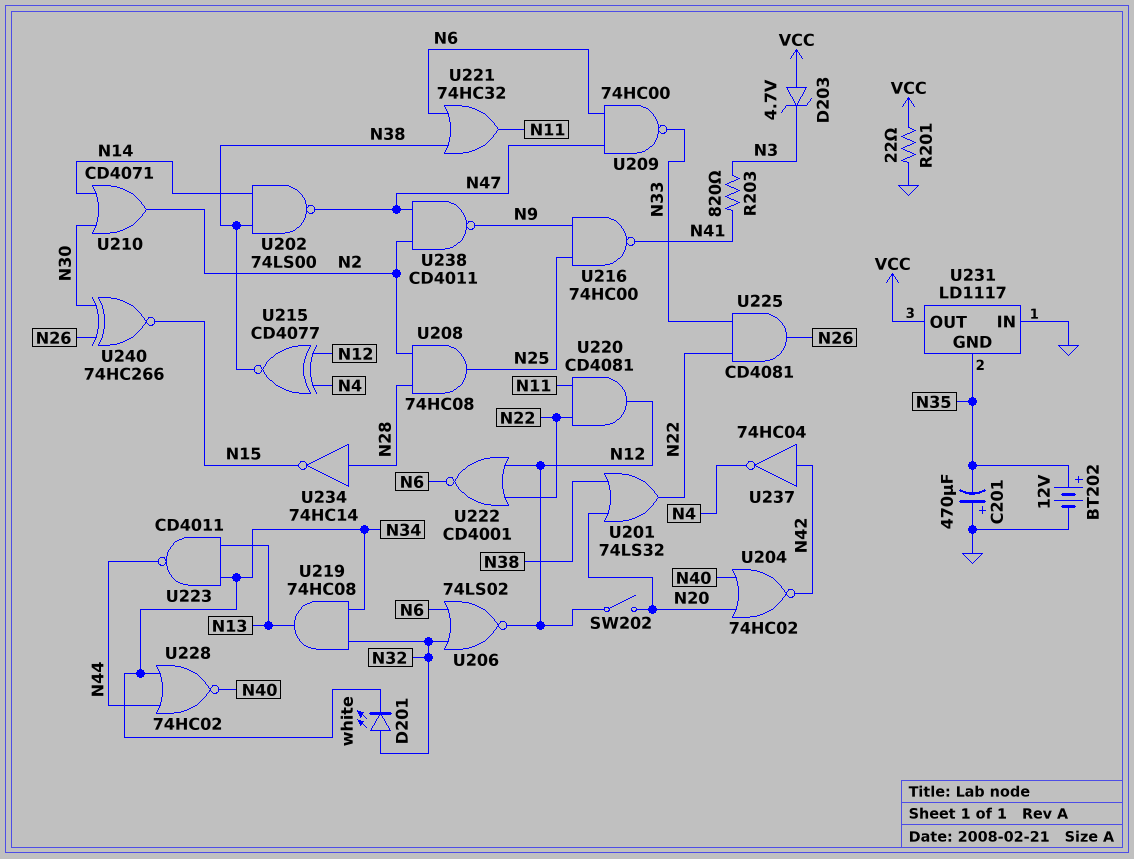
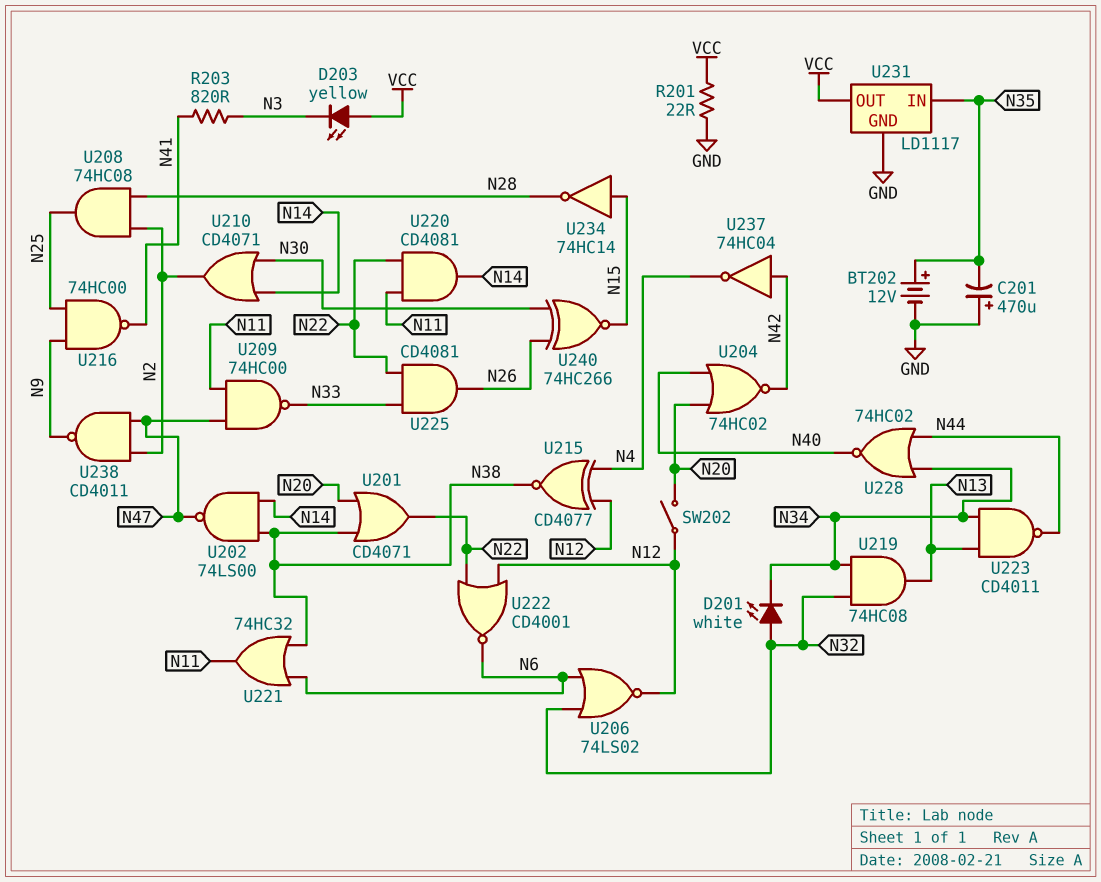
D203: zener 4.7V (A VCC, K N3) -> LED yellow (A VCC, K N3)
U201: OR 74LS32 (in N20, in N38, out N22) -> OR CD4071 (in N20, in N38, out N22)
U209: NAND 74HC00 (in N6, in N47, out N33) -> NAND 74HC00 (in N11, in N47, out N33)
U220: AND CD4081 (in N11, in N22, out N12) -> AND CD4081 (in N11, in N22, out N14)
U231 pin GND: N35 -> GND
U231 pin IN: GND -> N35
U234: NOT 74HC14 (in N28, out N15) -> NOT 74HC14 (in N15, out N28)

